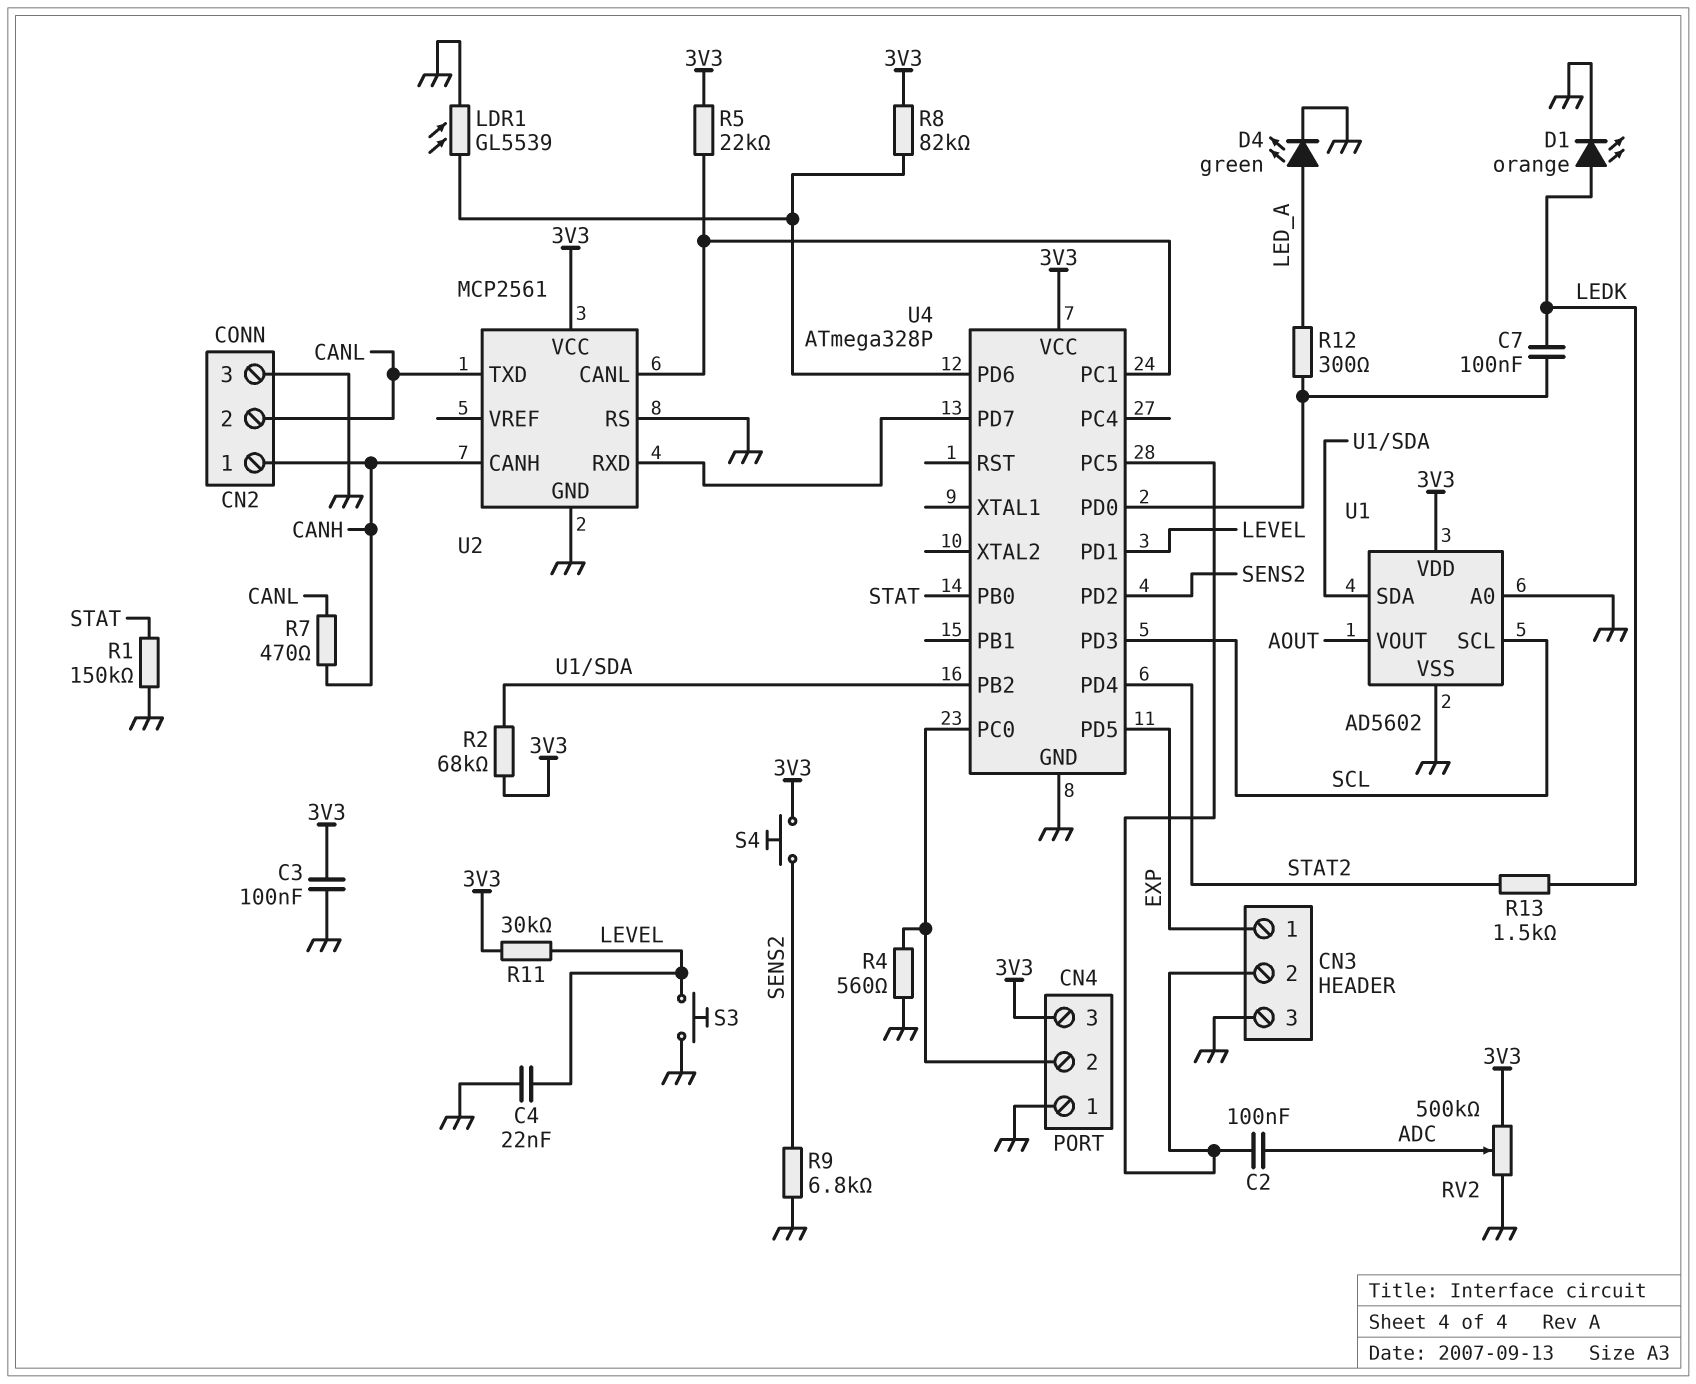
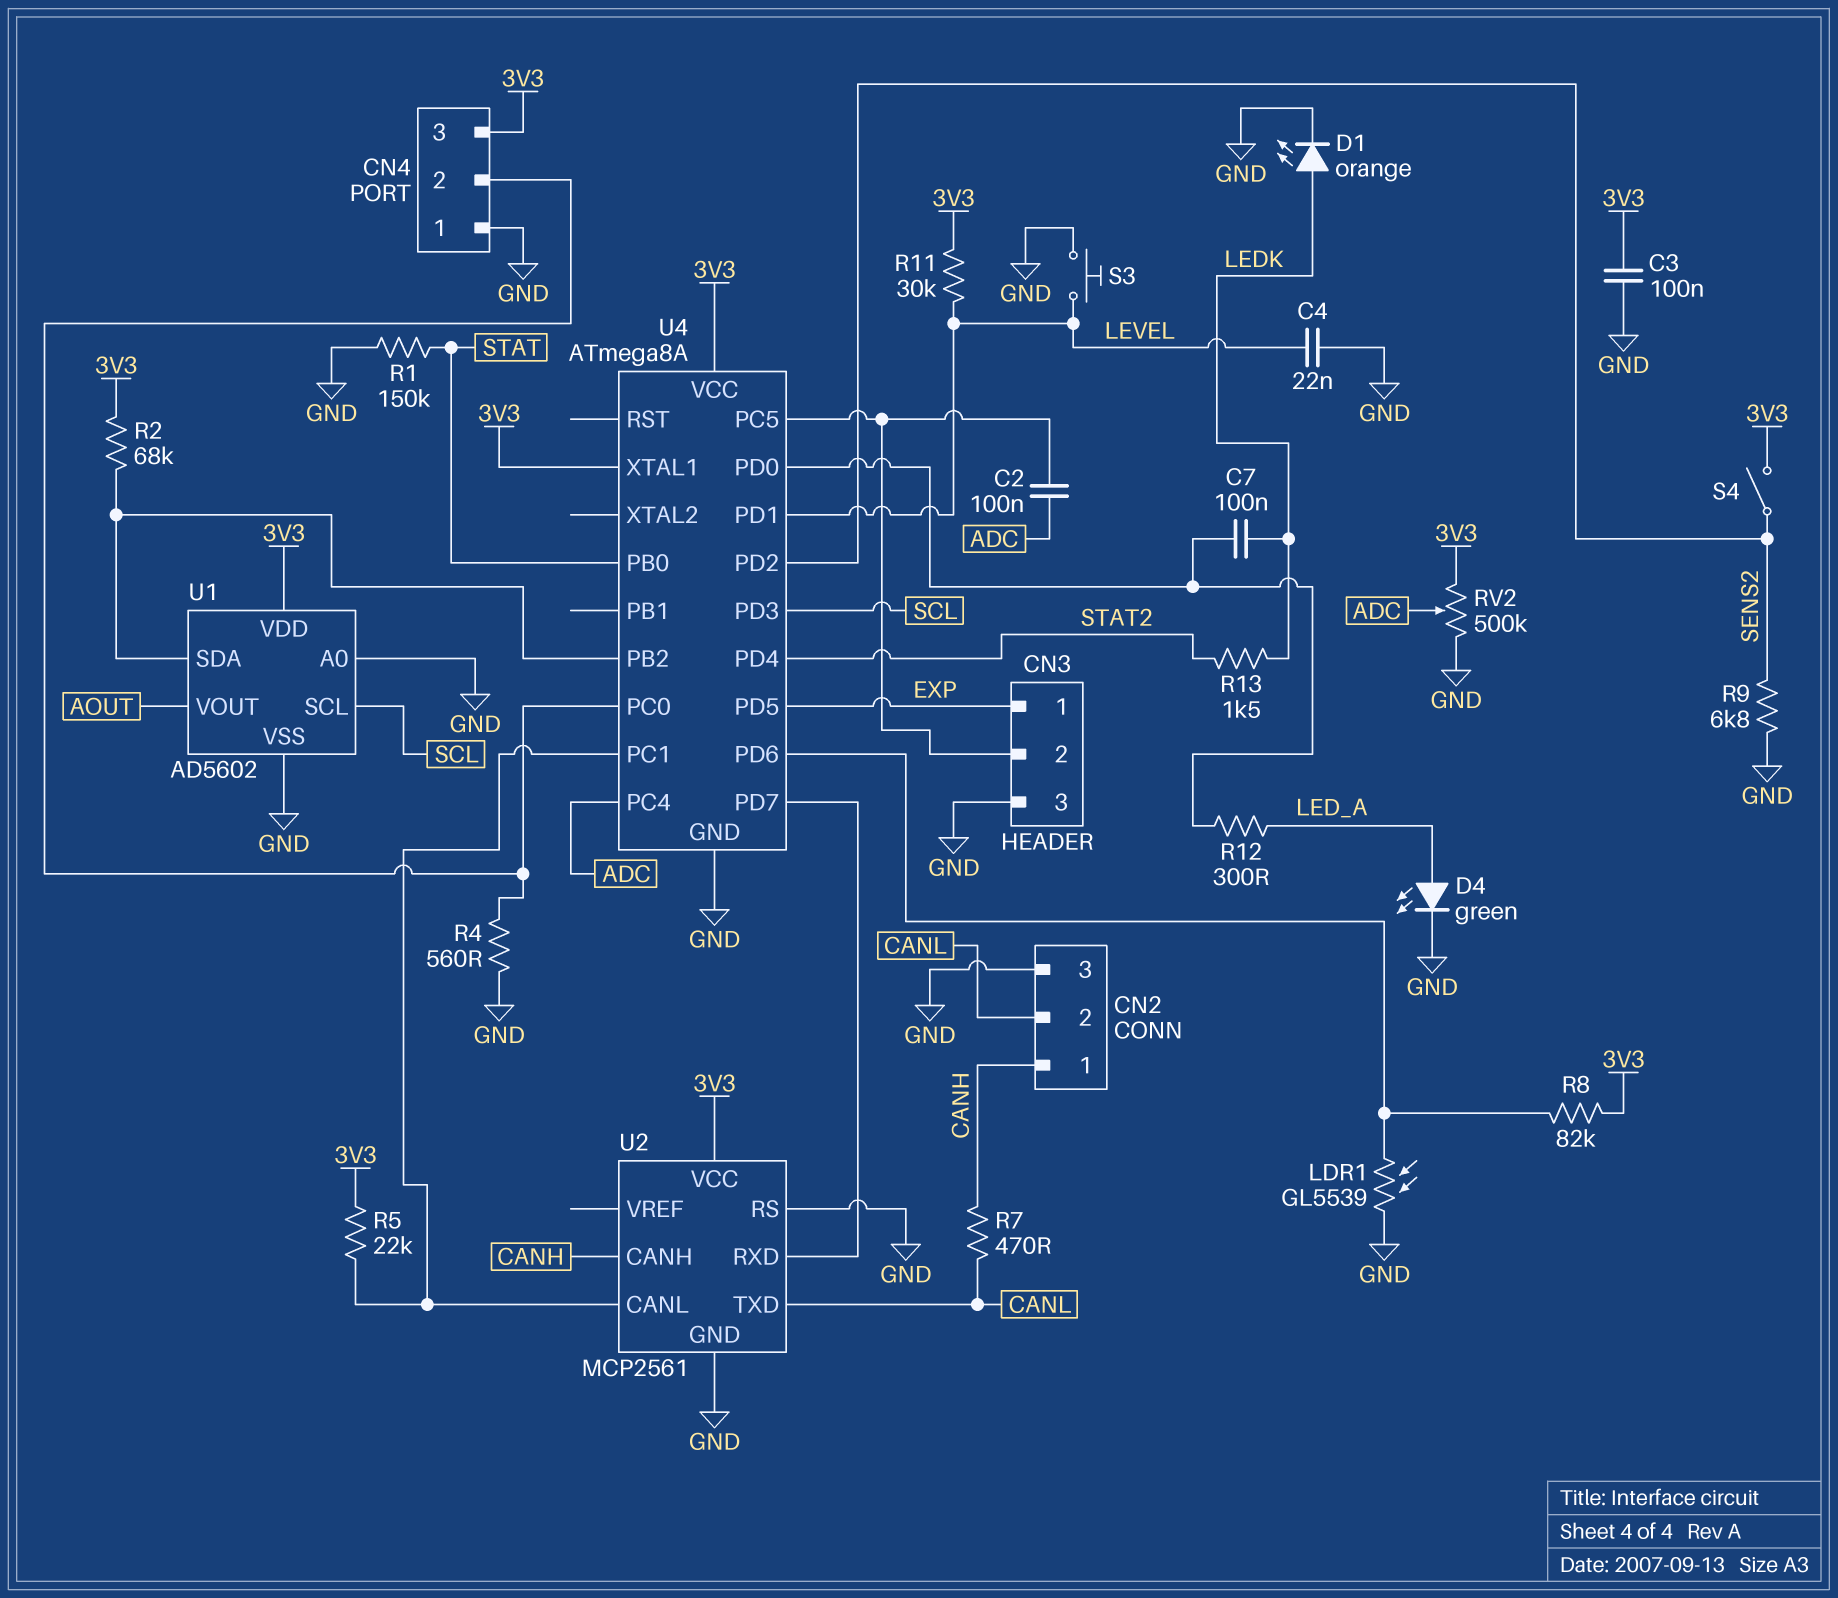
S4: button (3V3, SENS2) -> switch (3V3, SENS2)
U4: ATmega328P -> ATmega8A
U4 pin PC4: none -> ADC
U4 pin XTAL1: none -> 3V3

